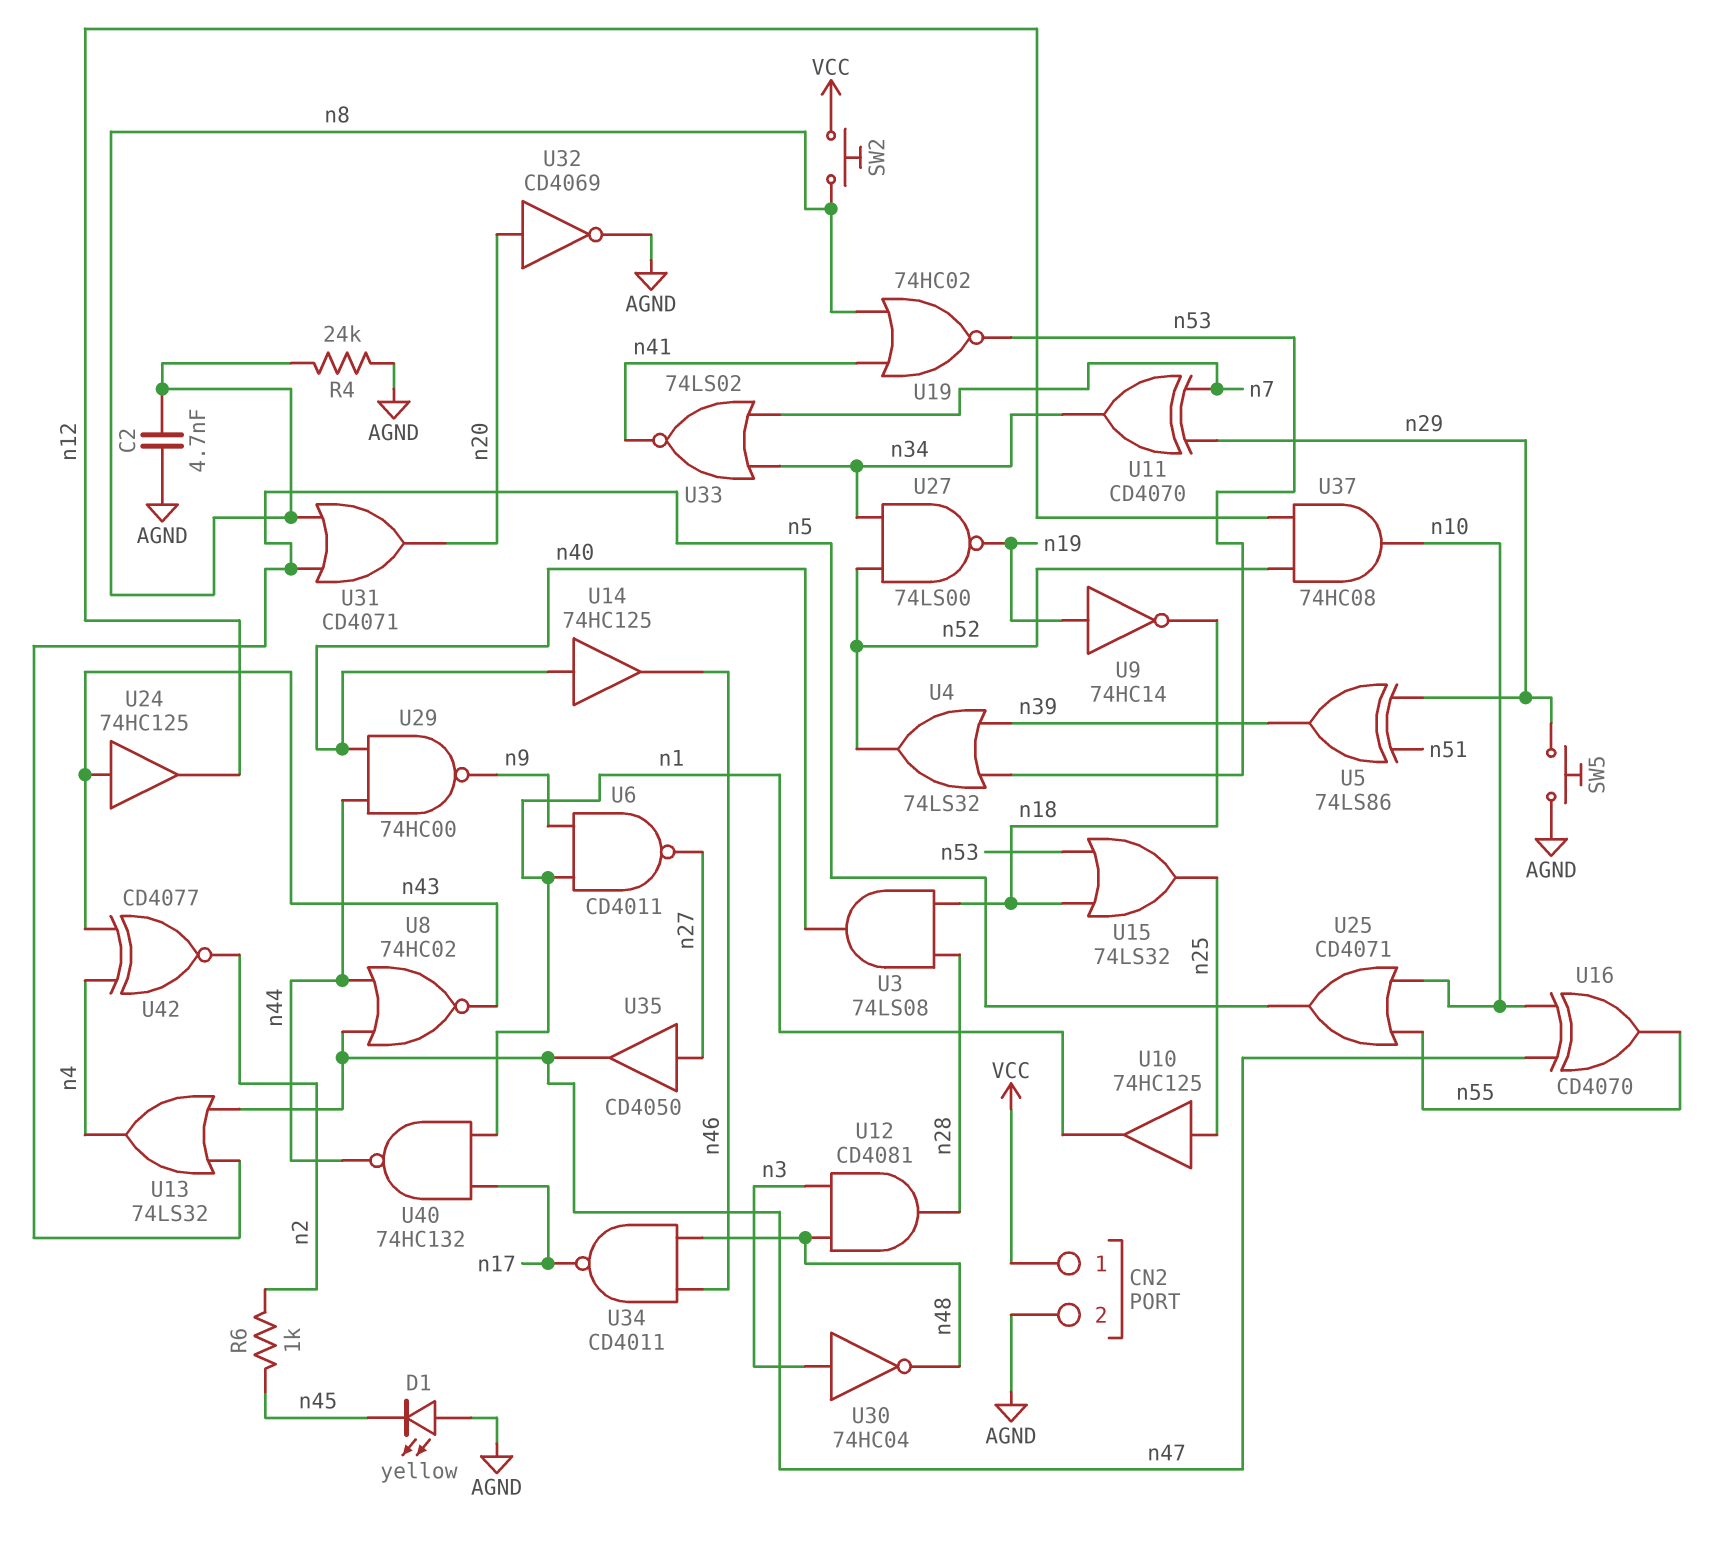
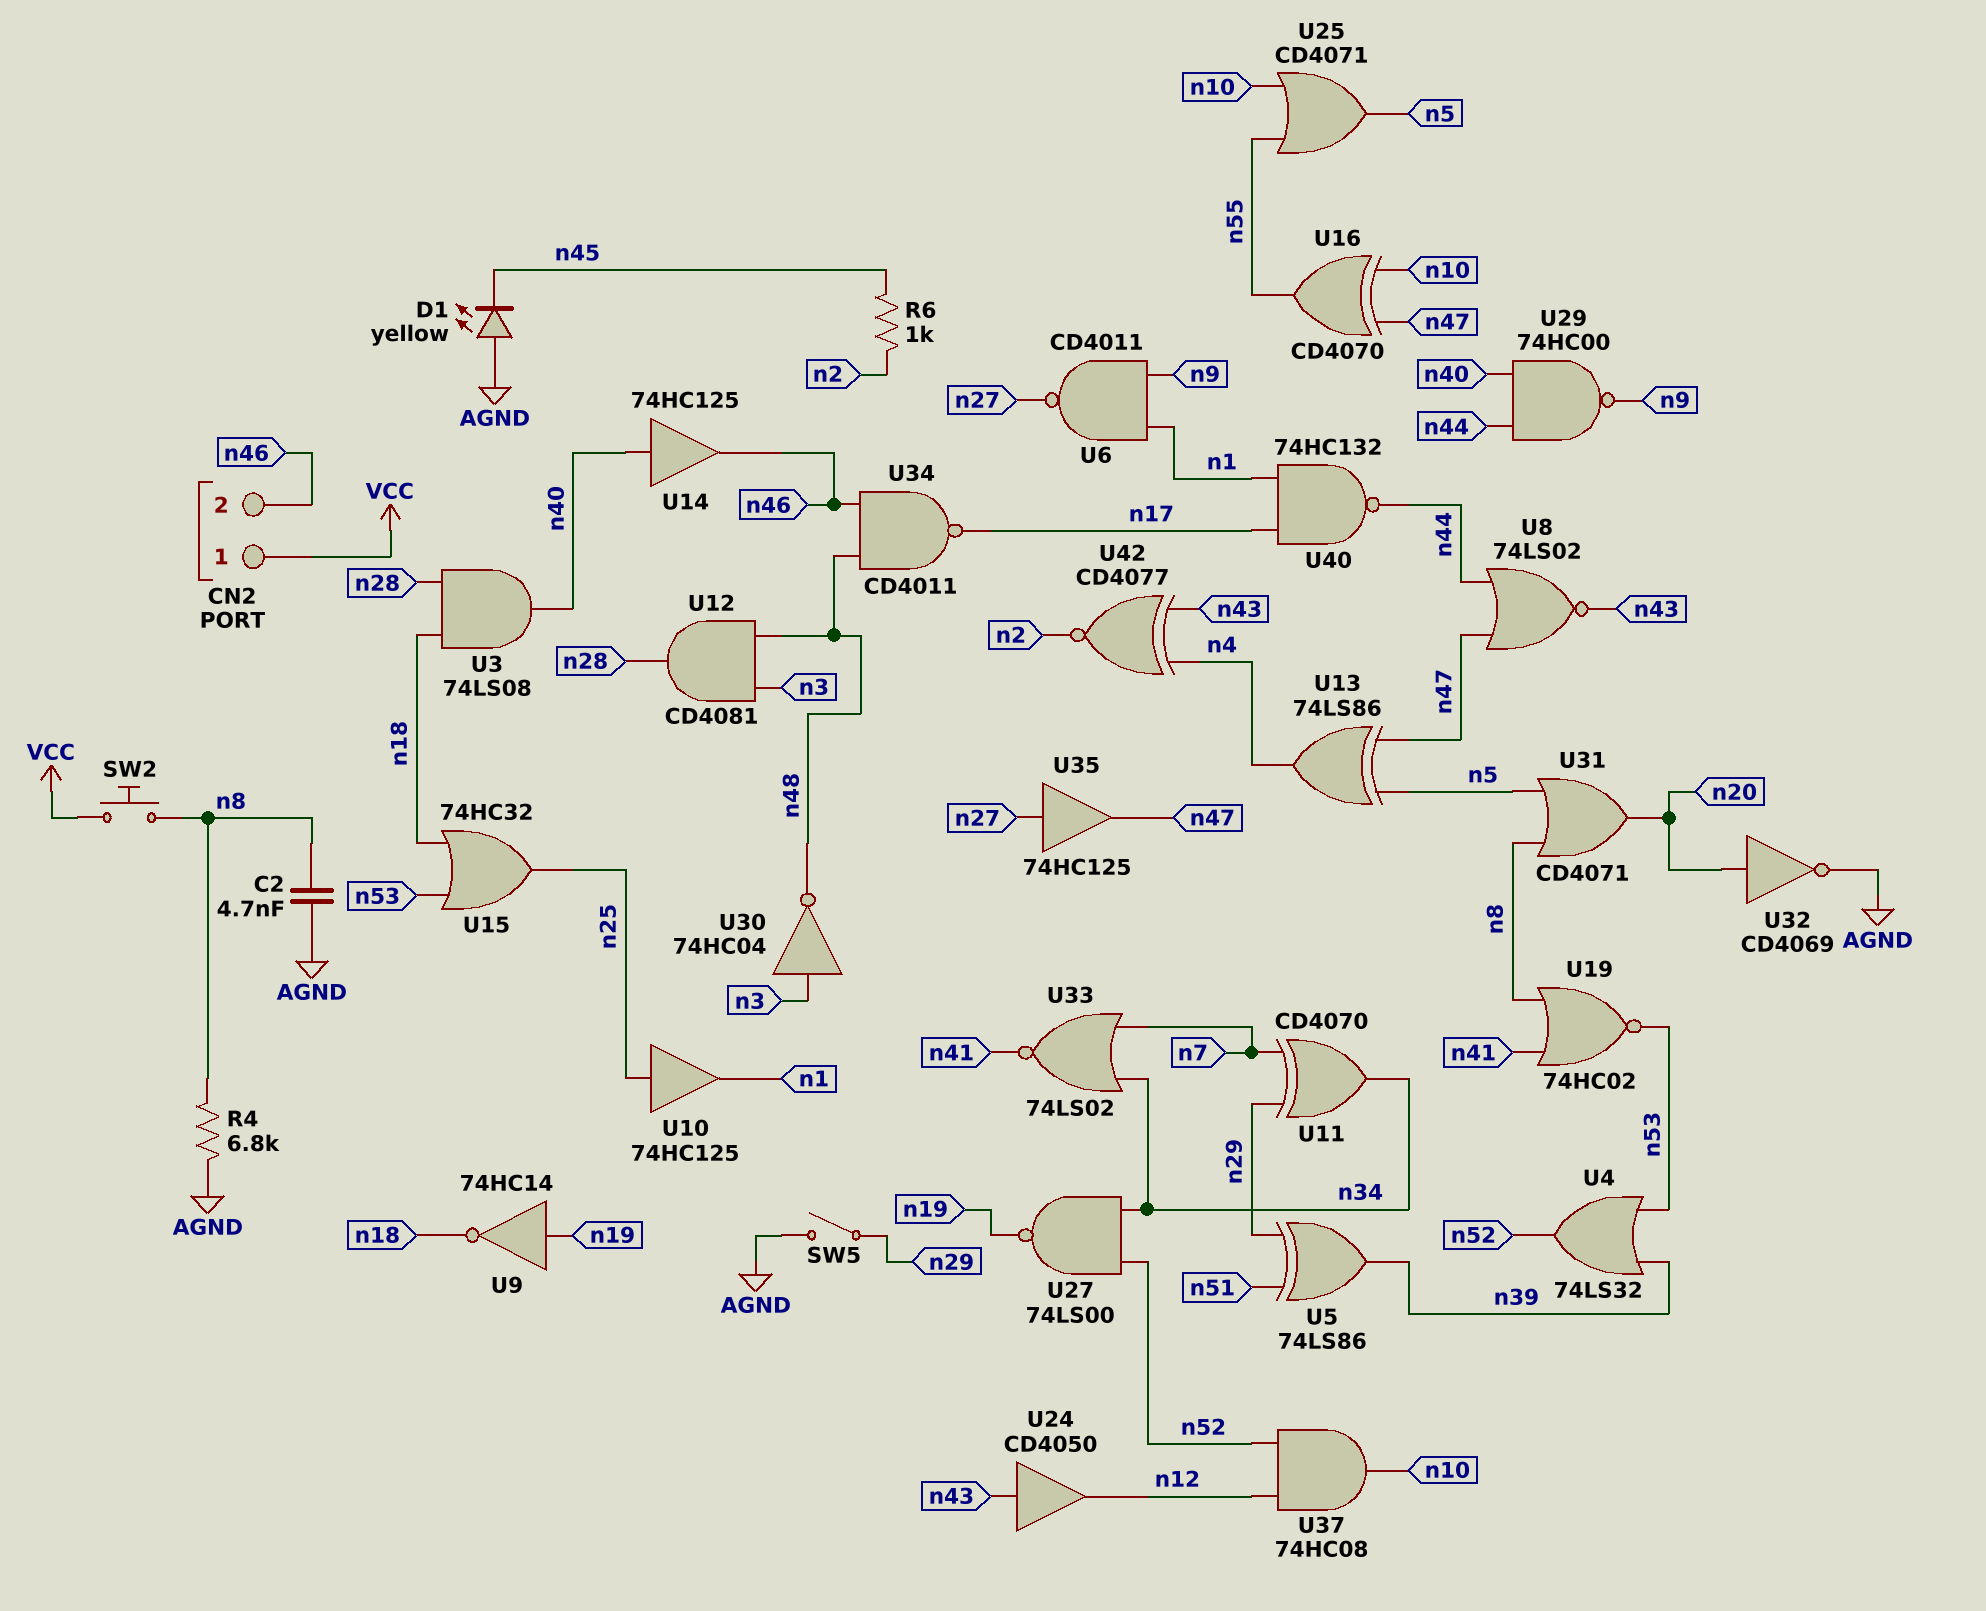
CN2 pin 2: AGND -> n46
R4: 24k (AGND, n8) -> 6.8k (AGND, n8)
SW5: button (AGND, n29) -> switch (AGND, n29)
U8: NOR 74HC02 (in n44, in n47, out n43) -> NOR 74LS02 (in n44, in n47, out n43)
U13: OR 74LS32 (in n5, in n47, out n4) -> XOR 74LS86 (in n5, in n47, out n4)
U15: OR 74LS32 (in n18, in n53, out n25) -> OR 74HC32 (in n18, in n53, out n25)
U24: buffer 74HC125 (in n43, out n12) -> buffer CD4050 (in n43, out n12)
U35: buffer CD4050 (in n27, out n47) -> buffer 74HC125 (in n27, out n47)

